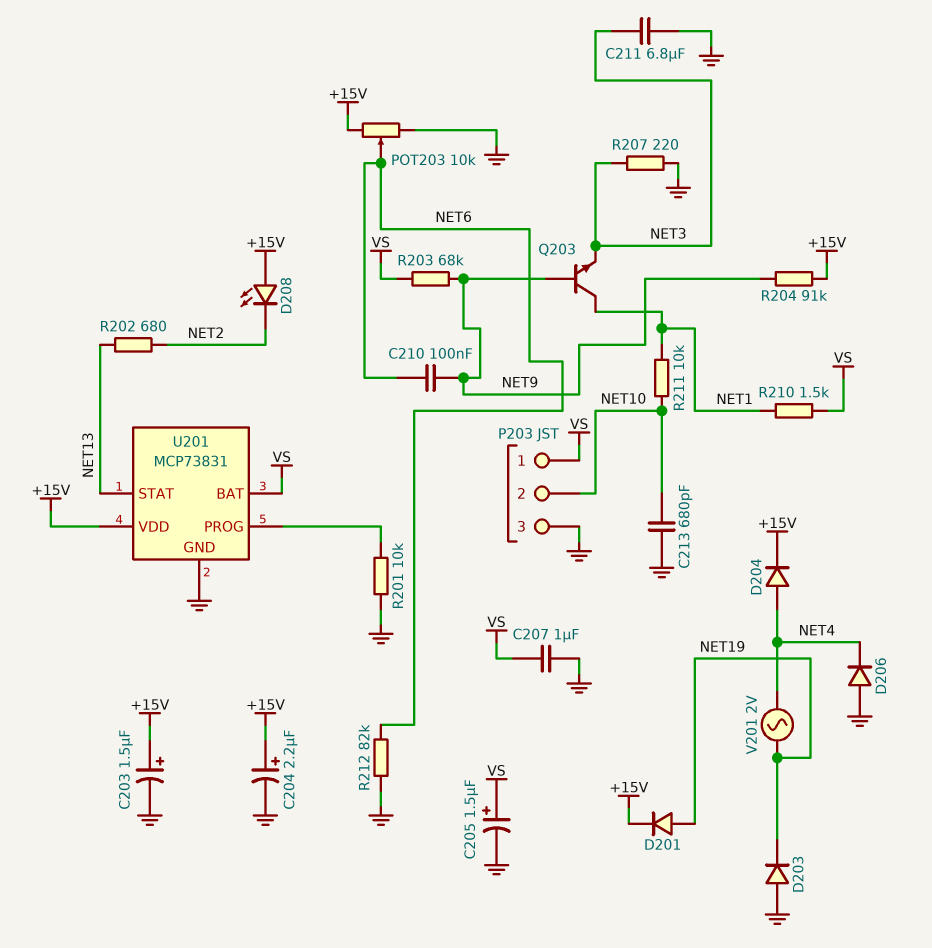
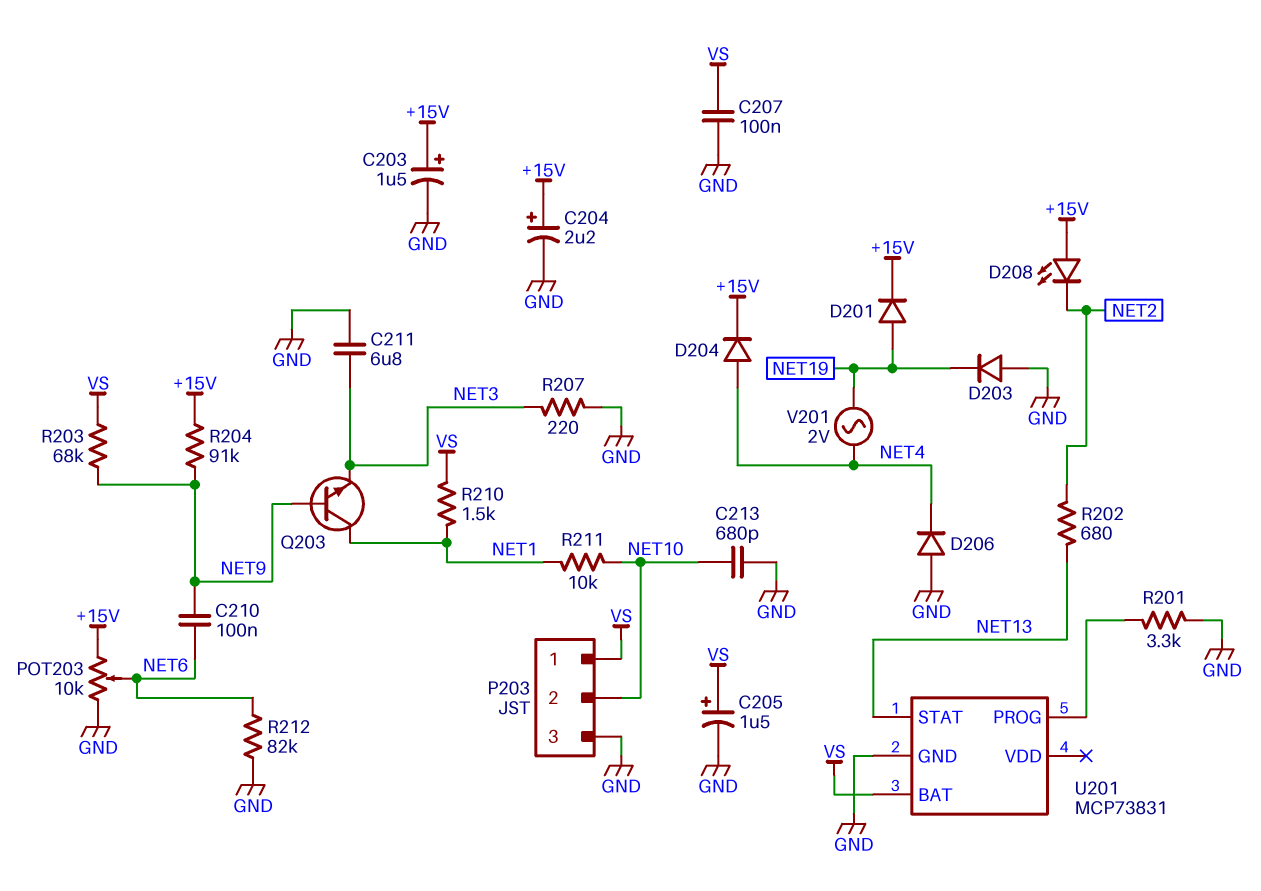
C207: 1uF (GND, VS) -> 100nF (GND, VS)
R201: 10k (GND, U201/PROG) -> 3.3k (GND, U201/PROG)
U201 pin VDD: +15V -> none

